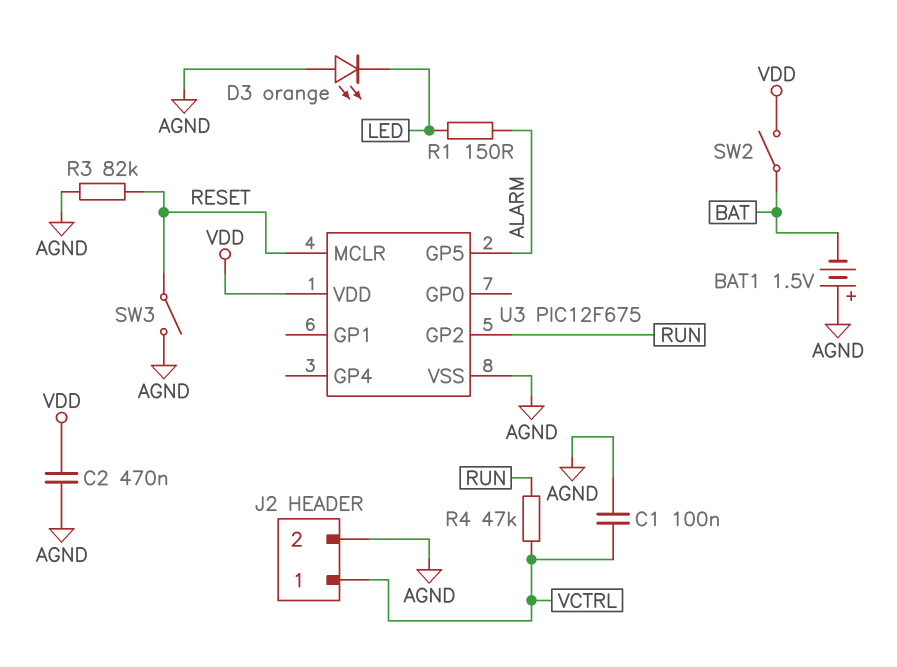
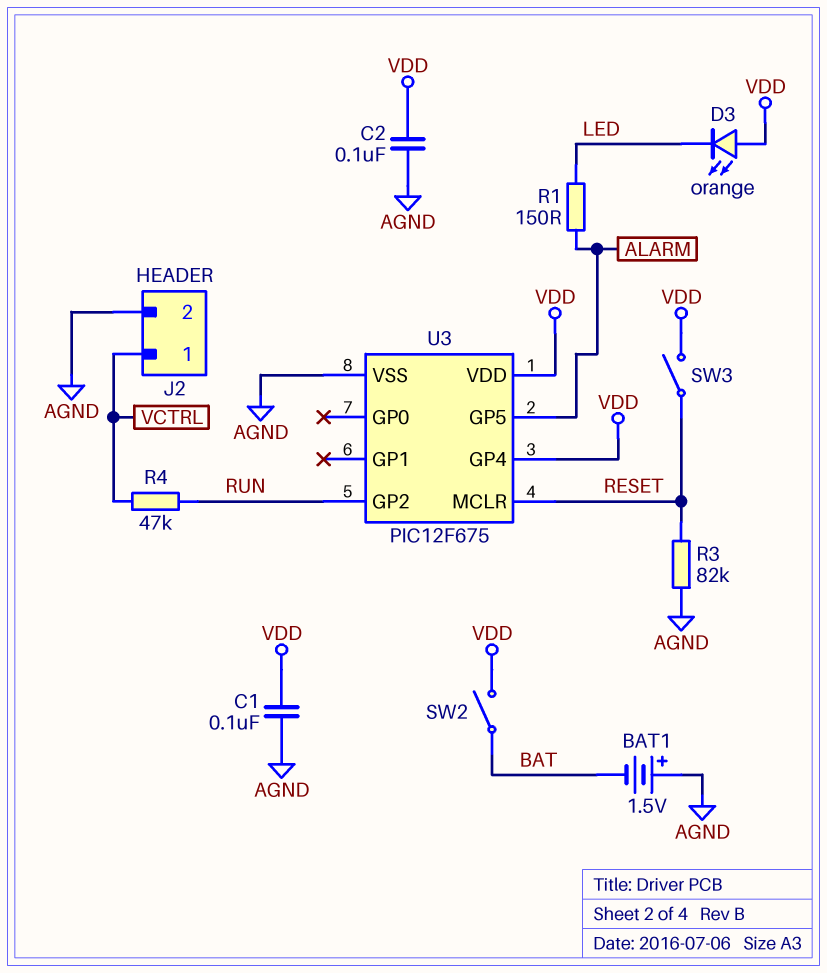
C1: 100nF (AGND, VCTRL) -> 100nF (AGND, VDD)
C2: 470nF (AGND, VDD) -> 100nF (AGND, VDD)
D3: LED orange (A AGND, K LED) -> LED orange (A VDD, K LED)
SW3: switch (AGND, RESET) -> switch (RESET, VDD)
U3 pin GP4: none -> VDD

